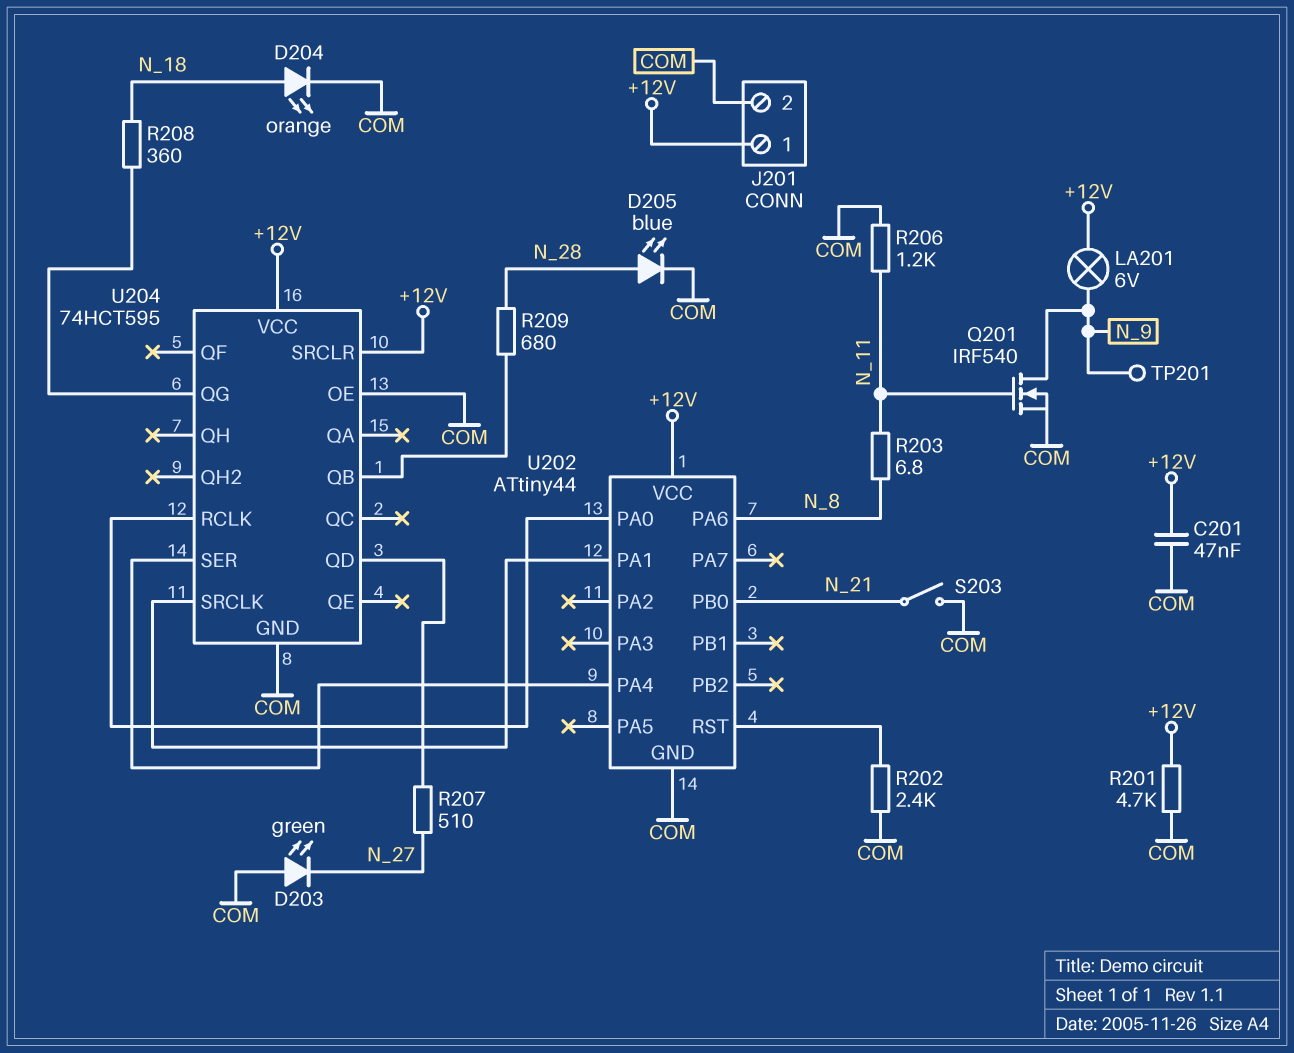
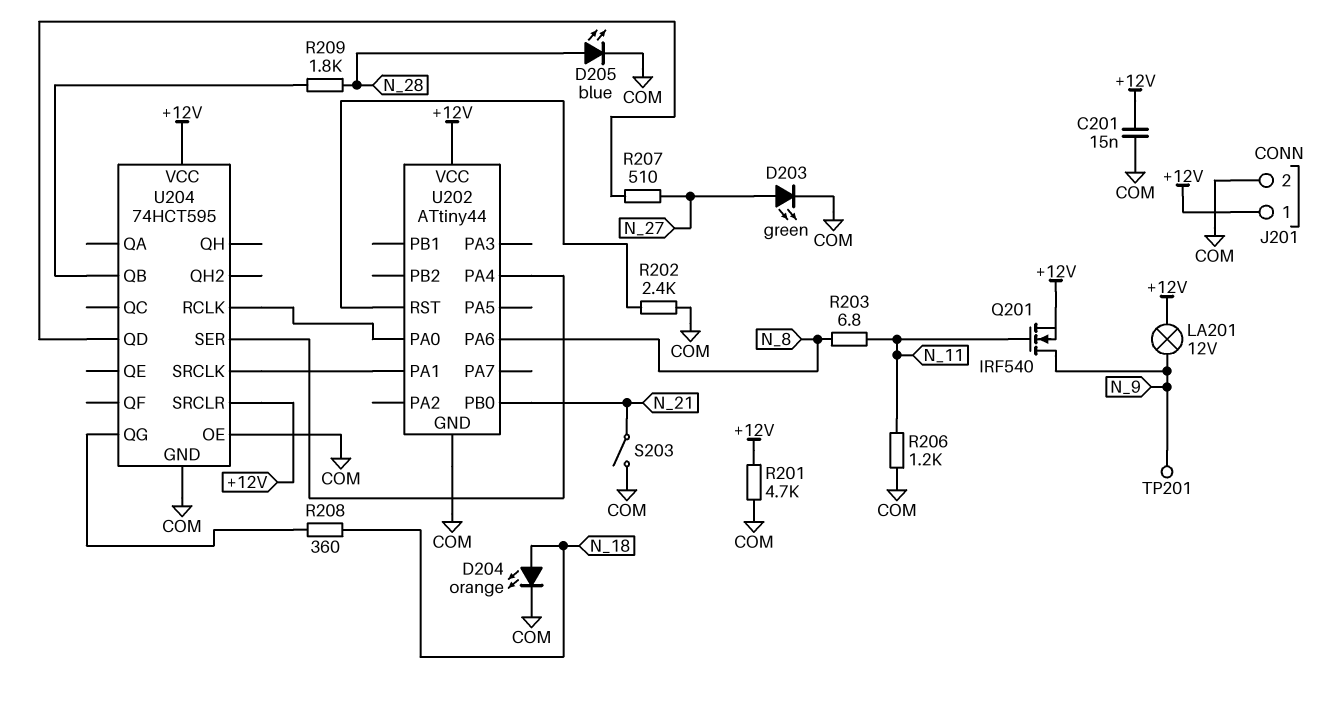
C201: 47nF (+12V, COM) -> 15nF (+12V, COM)
D203: LED green (A COM, K N_27) -> LED green (A N_27, K COM)
LA201: lamp 6V (+12V, N_9) -> lamp 12V (+12V, N_9)
Q201: NMOS IRF540 (G N_11, D N_9, S COM) -> NMOS IRF540 (G N_11, D N_9, S +12V)
R209: 680 (N_28, U204/QB) -> 1.8k (N_28, U204/QB)

